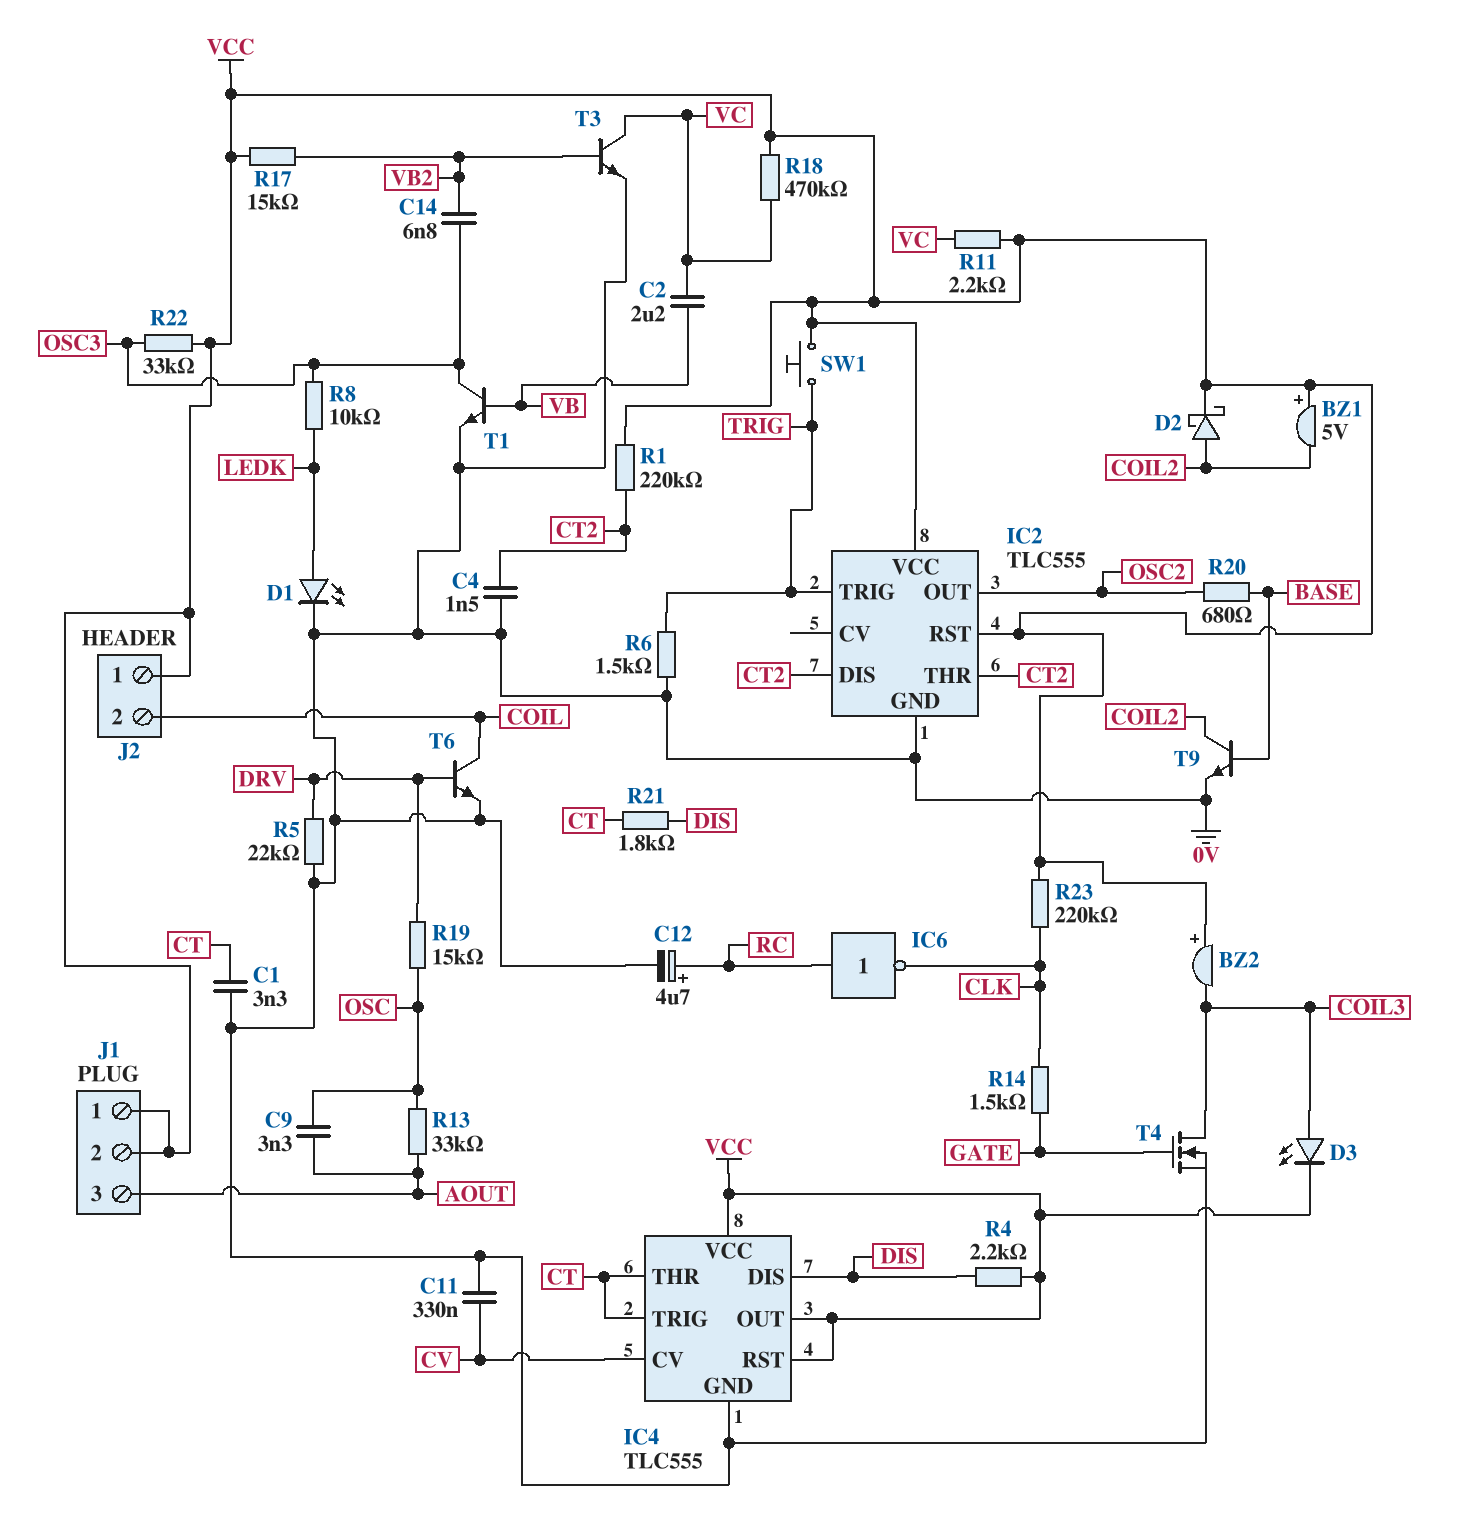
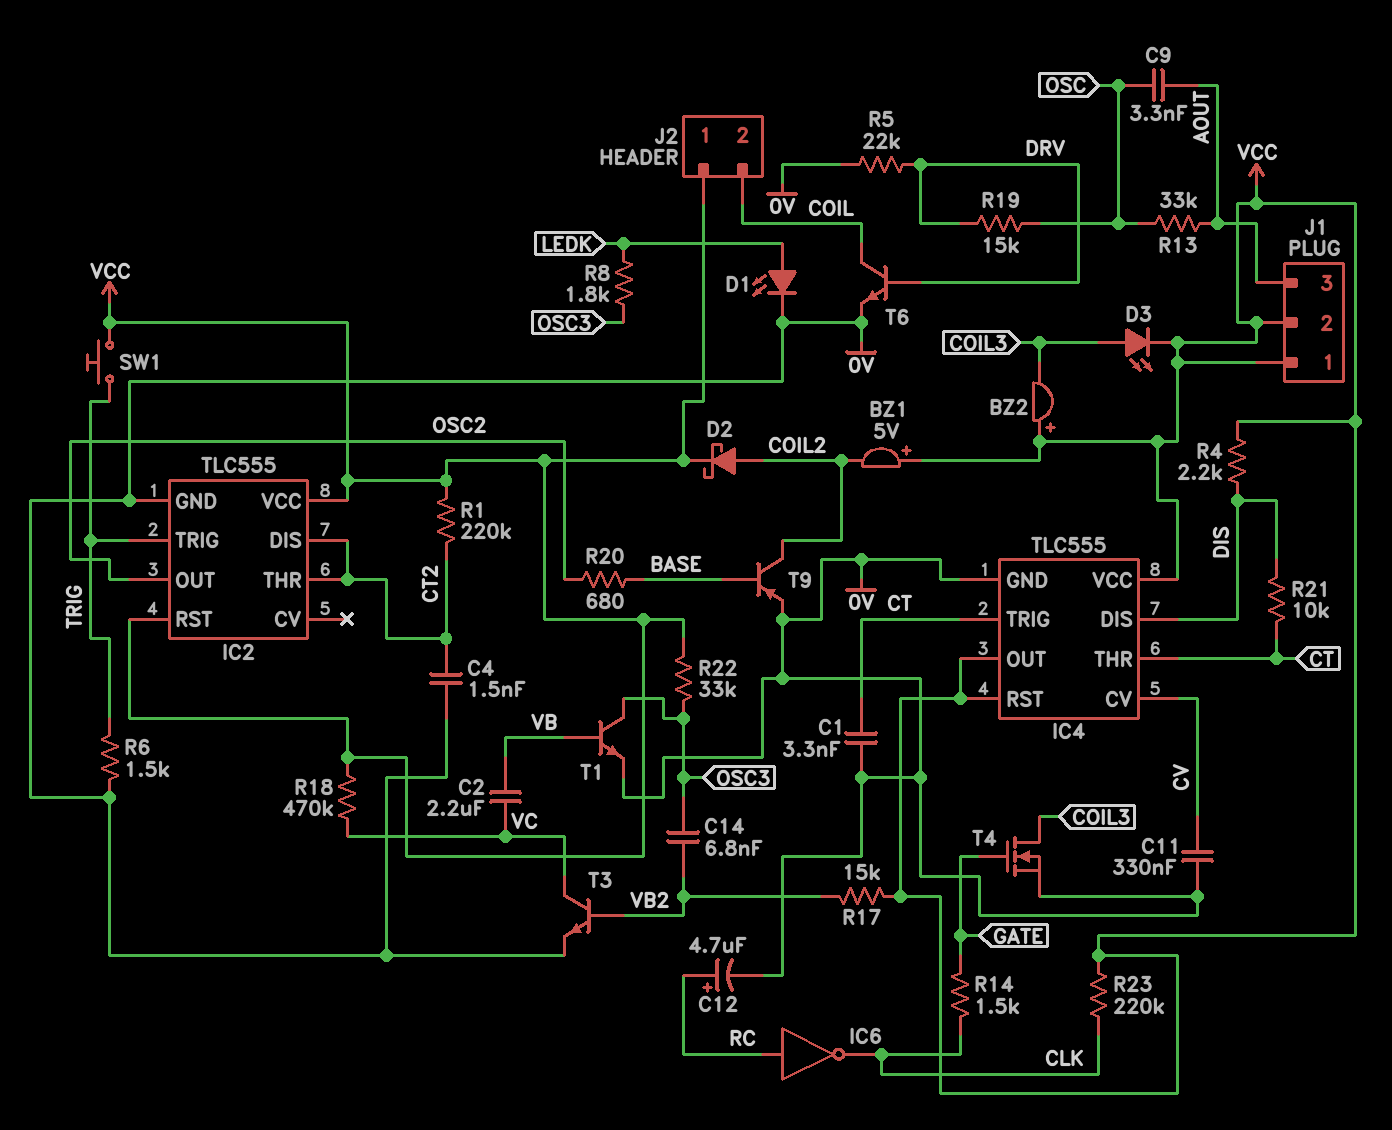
R8: 10k (LEDK, OSC3) -> 1.8k (LEDK, OSC3)
R11: 2.2k (VC, VCC) -> none
R21: 1.8k (CT, DIS) -> 10k (CT, DIS)
T9: NPN (B BASE, C COIL2, E 0V) -> PNP (B BASE, C COIL2, E 0V)

